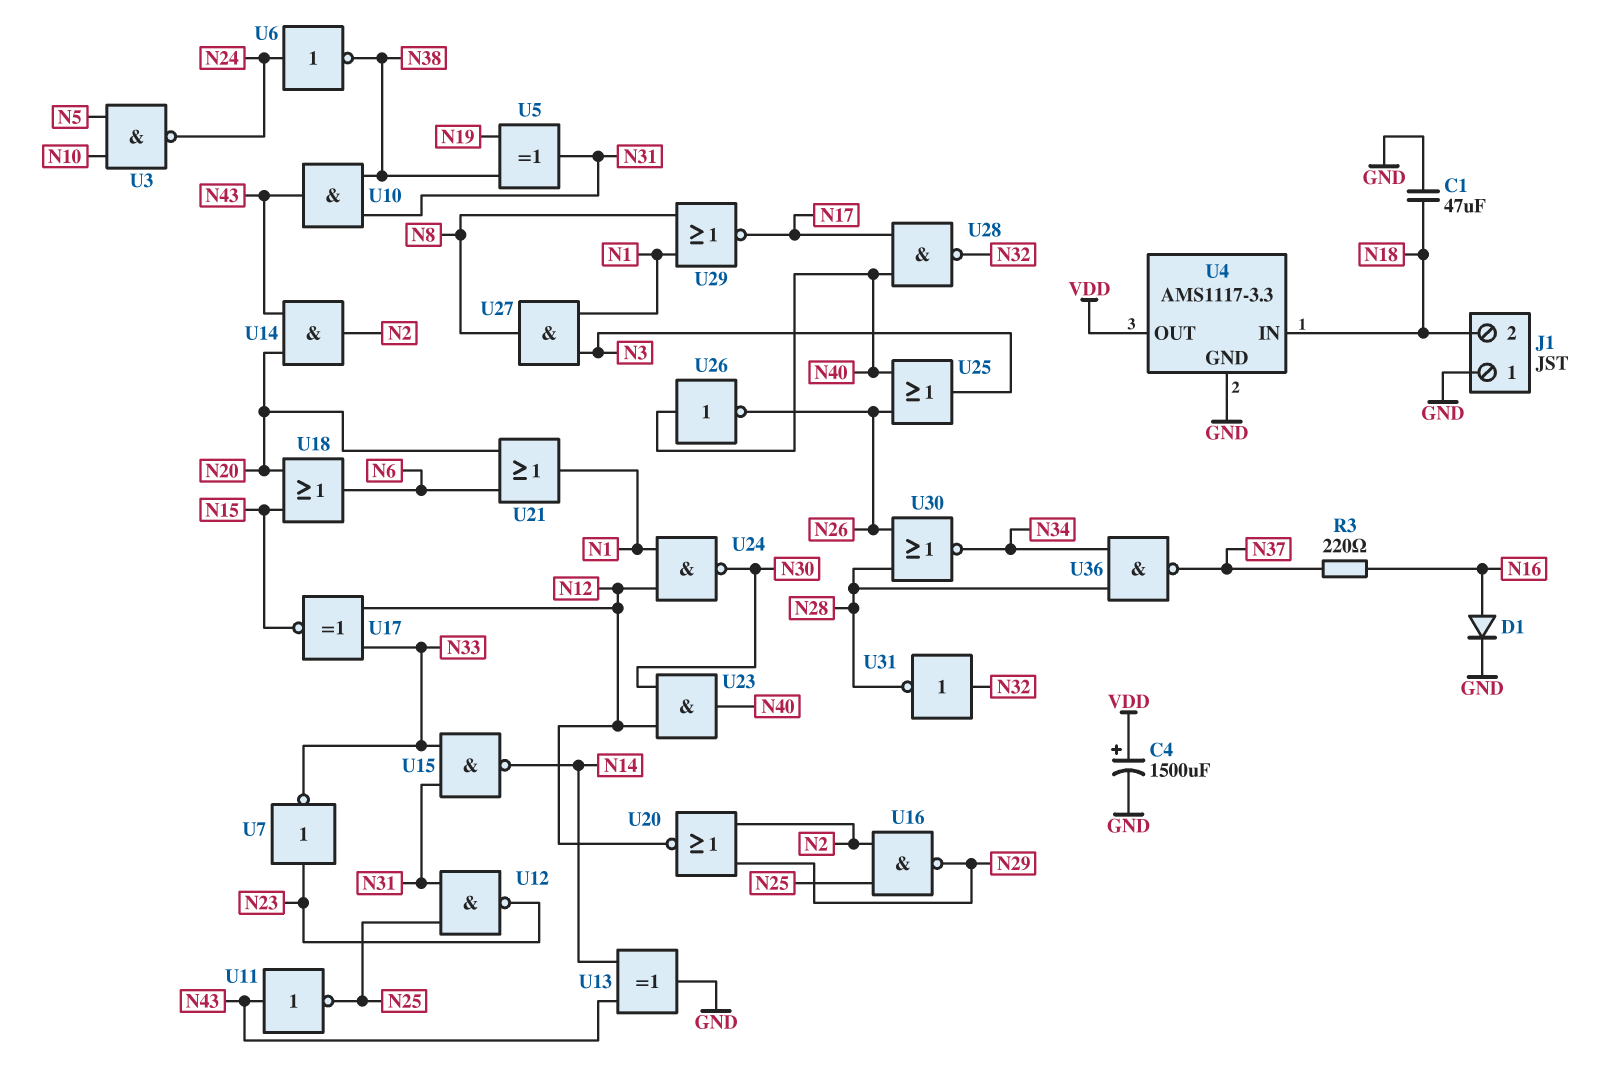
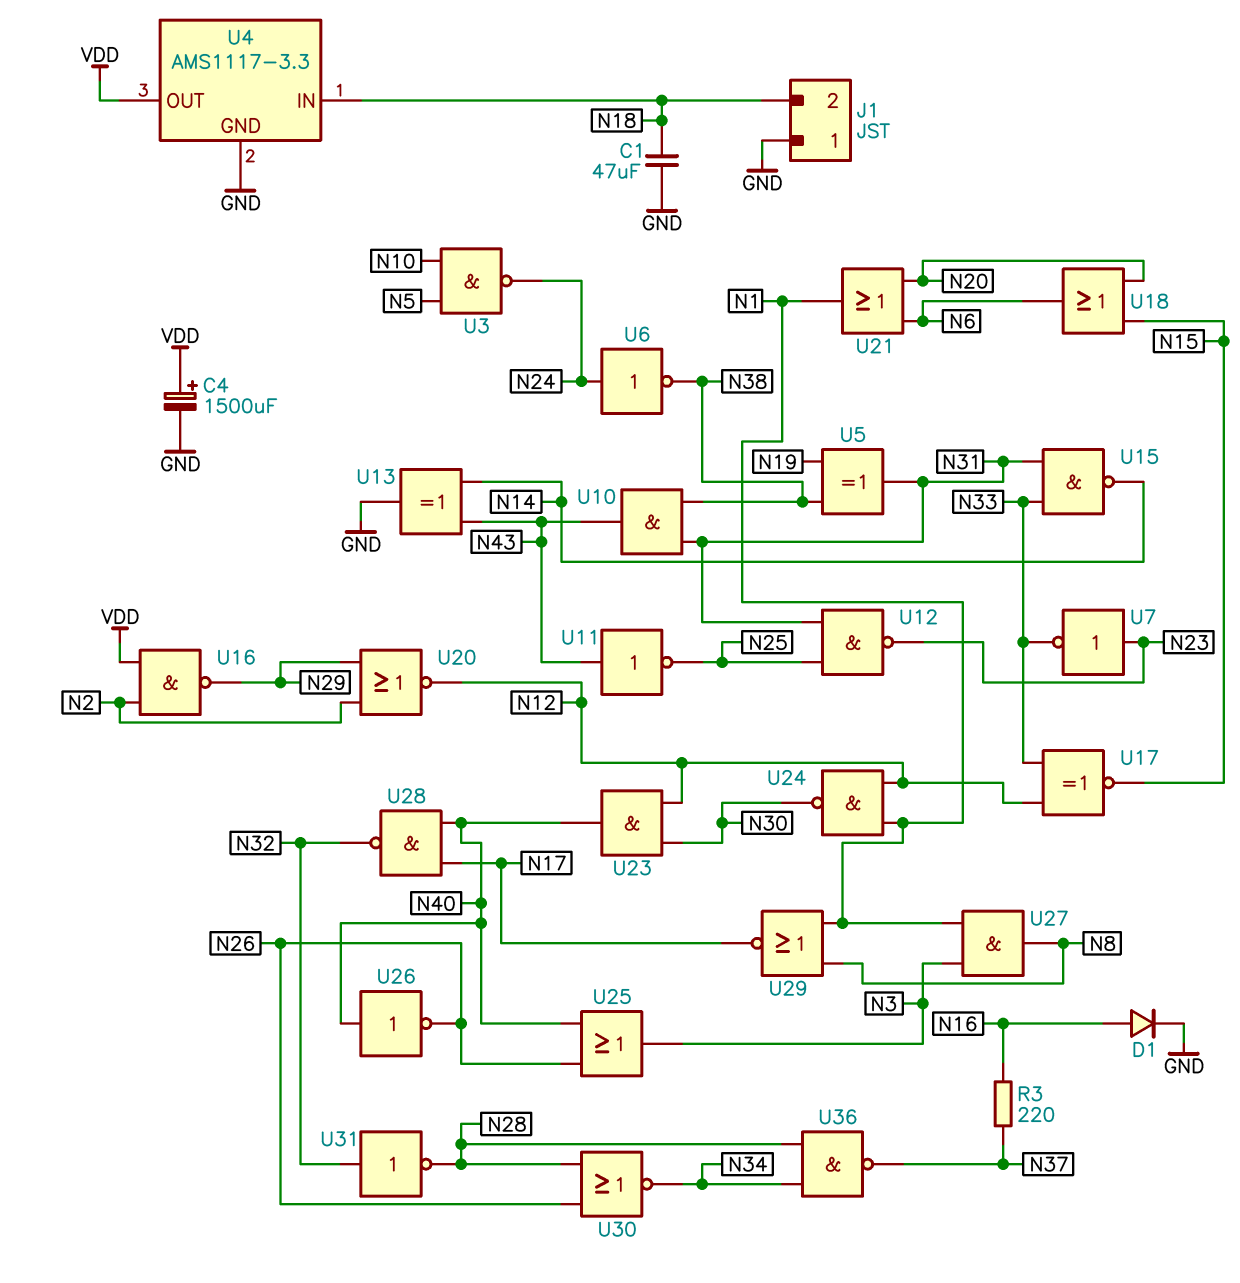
U14: AND (in N20, in N43, out N2) -> none
U16: NAND (in N2, in N25, out N29) -> NAND (in N2, in VDD, out N29)

